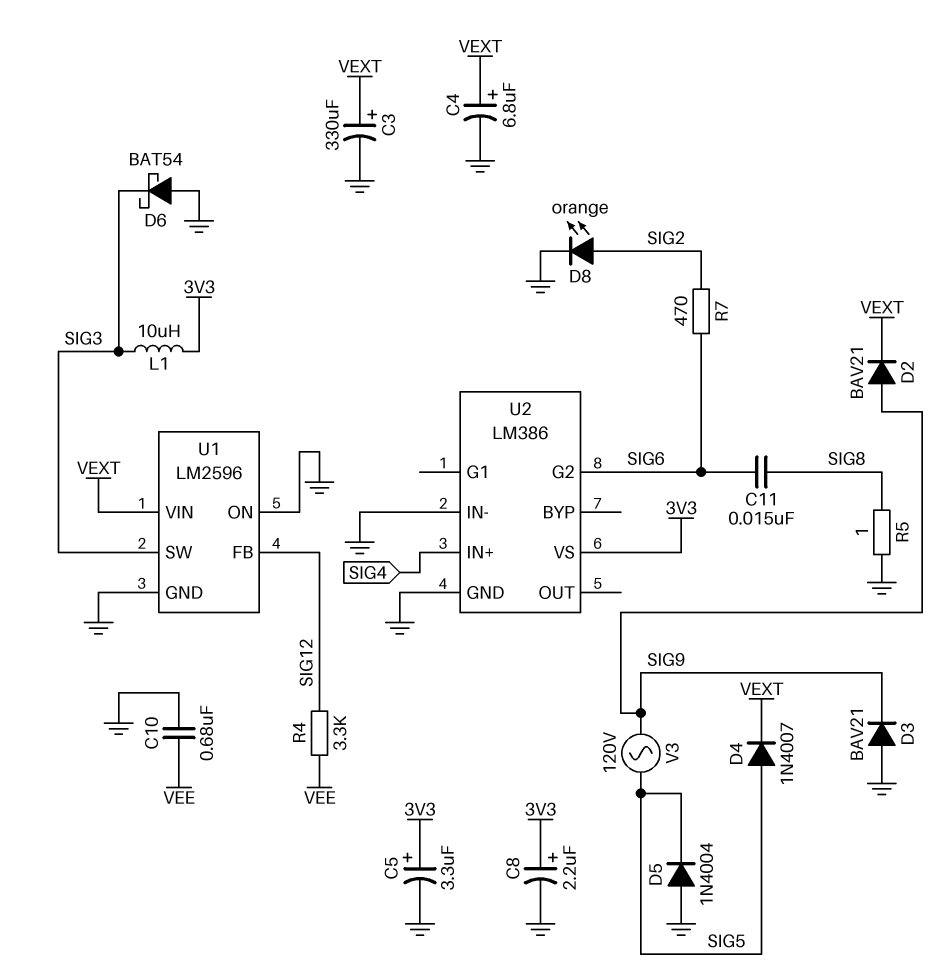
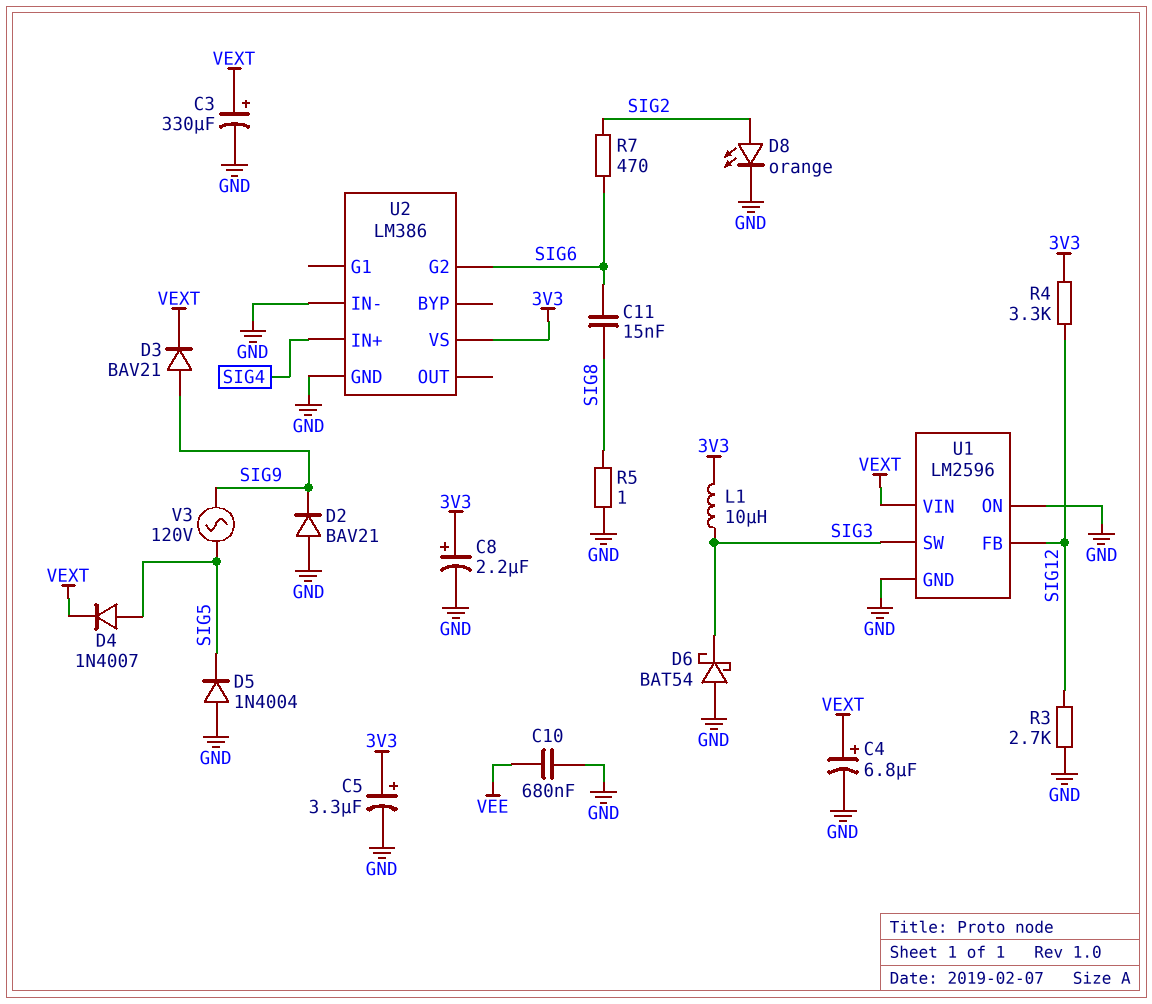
D2: diode BAV21 (A SIG9, K VEXT) -> diode BAV21 (A GND, K SIG9)
D3: diode BAV21 (A GND, K SIG9) -> diode BAV21 (A SIG9, K VEXT)
R3: none -> 2.7k (GND, SIG12)
R4: 3.3k (SIG12, VEE) -> 3.3k (3V3, SIG12)

